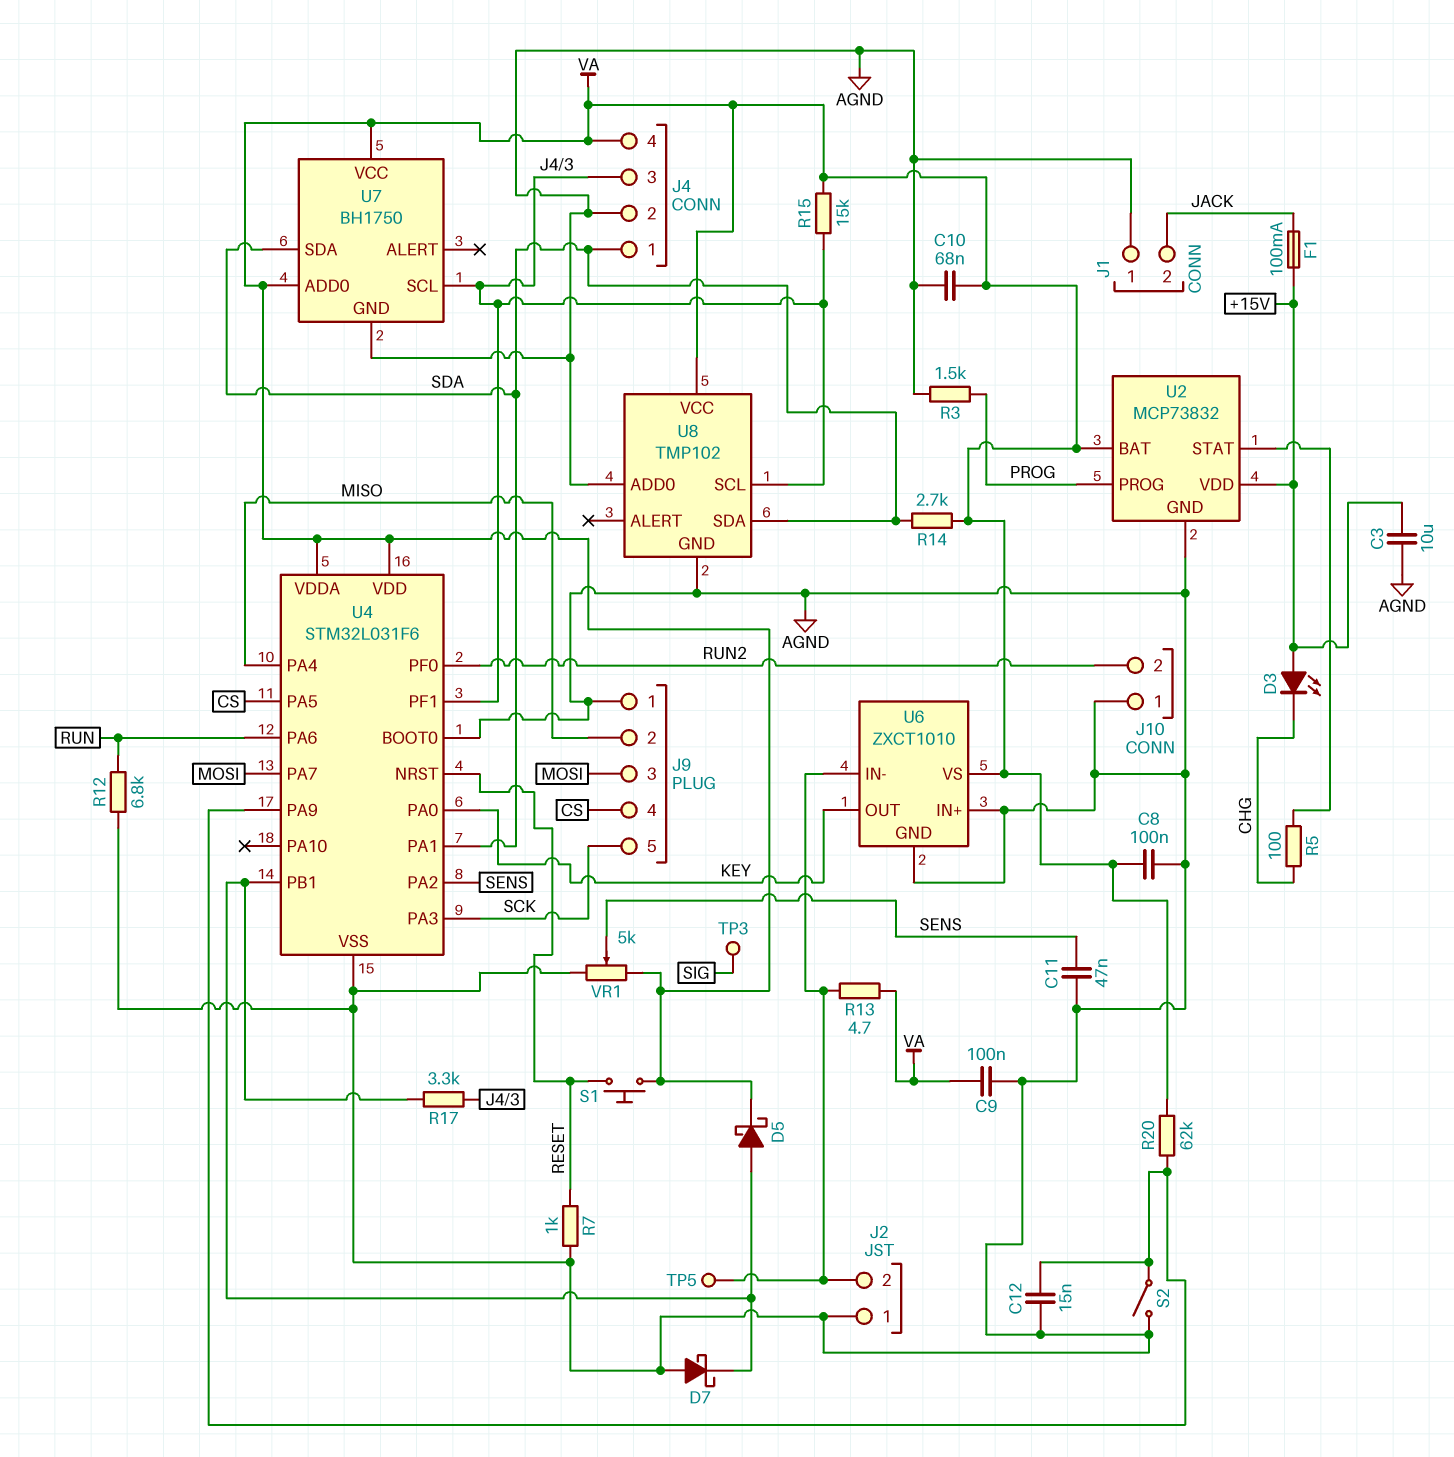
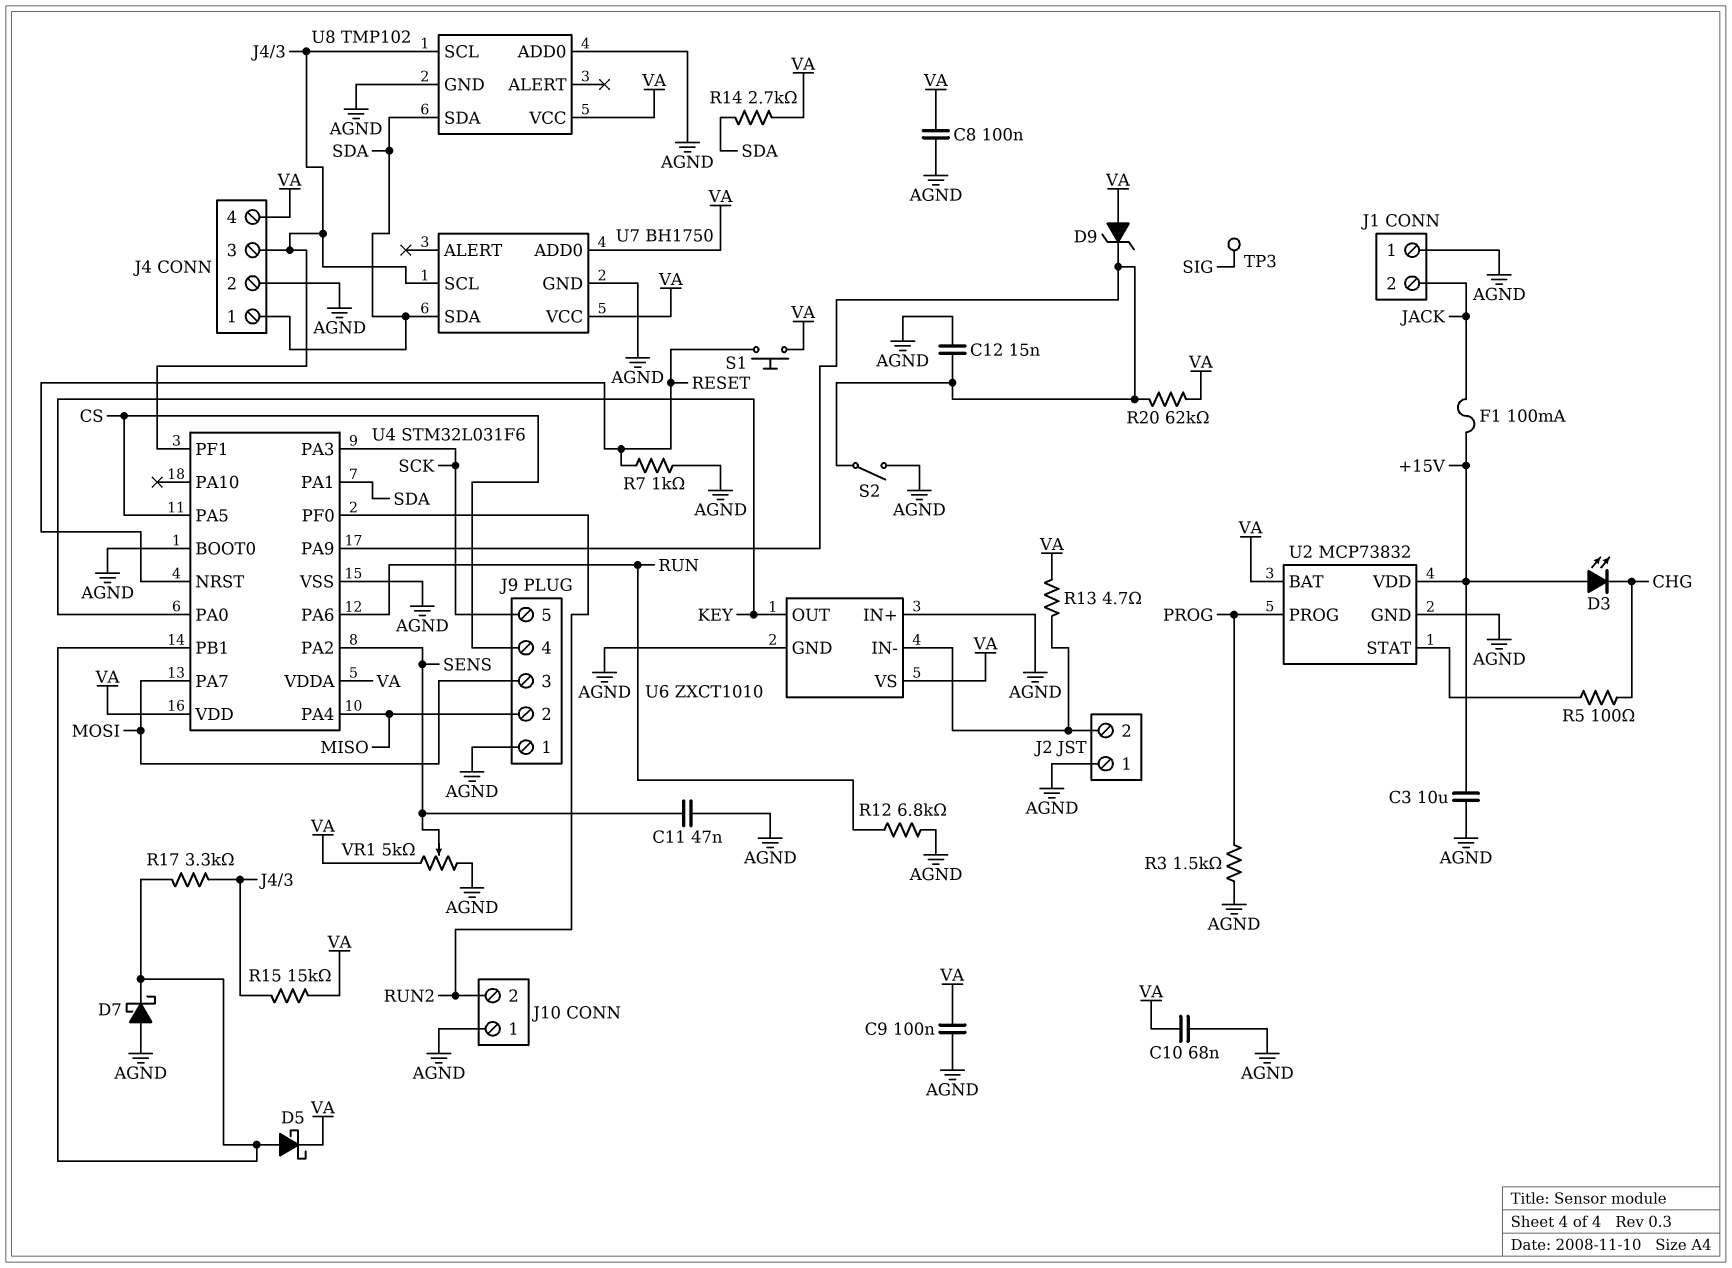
D9: none -> zener (A VA, K U4/PA9)
TP5: test point (J2/2) -> none

